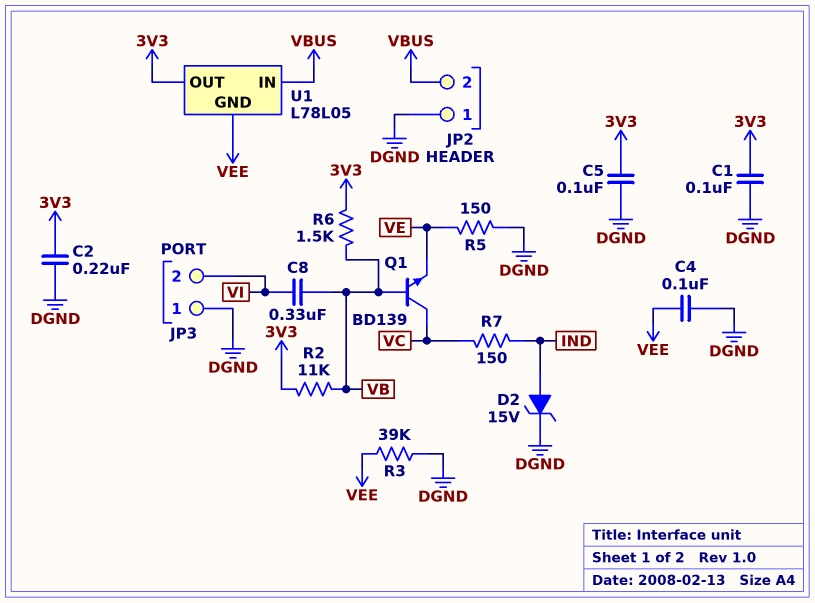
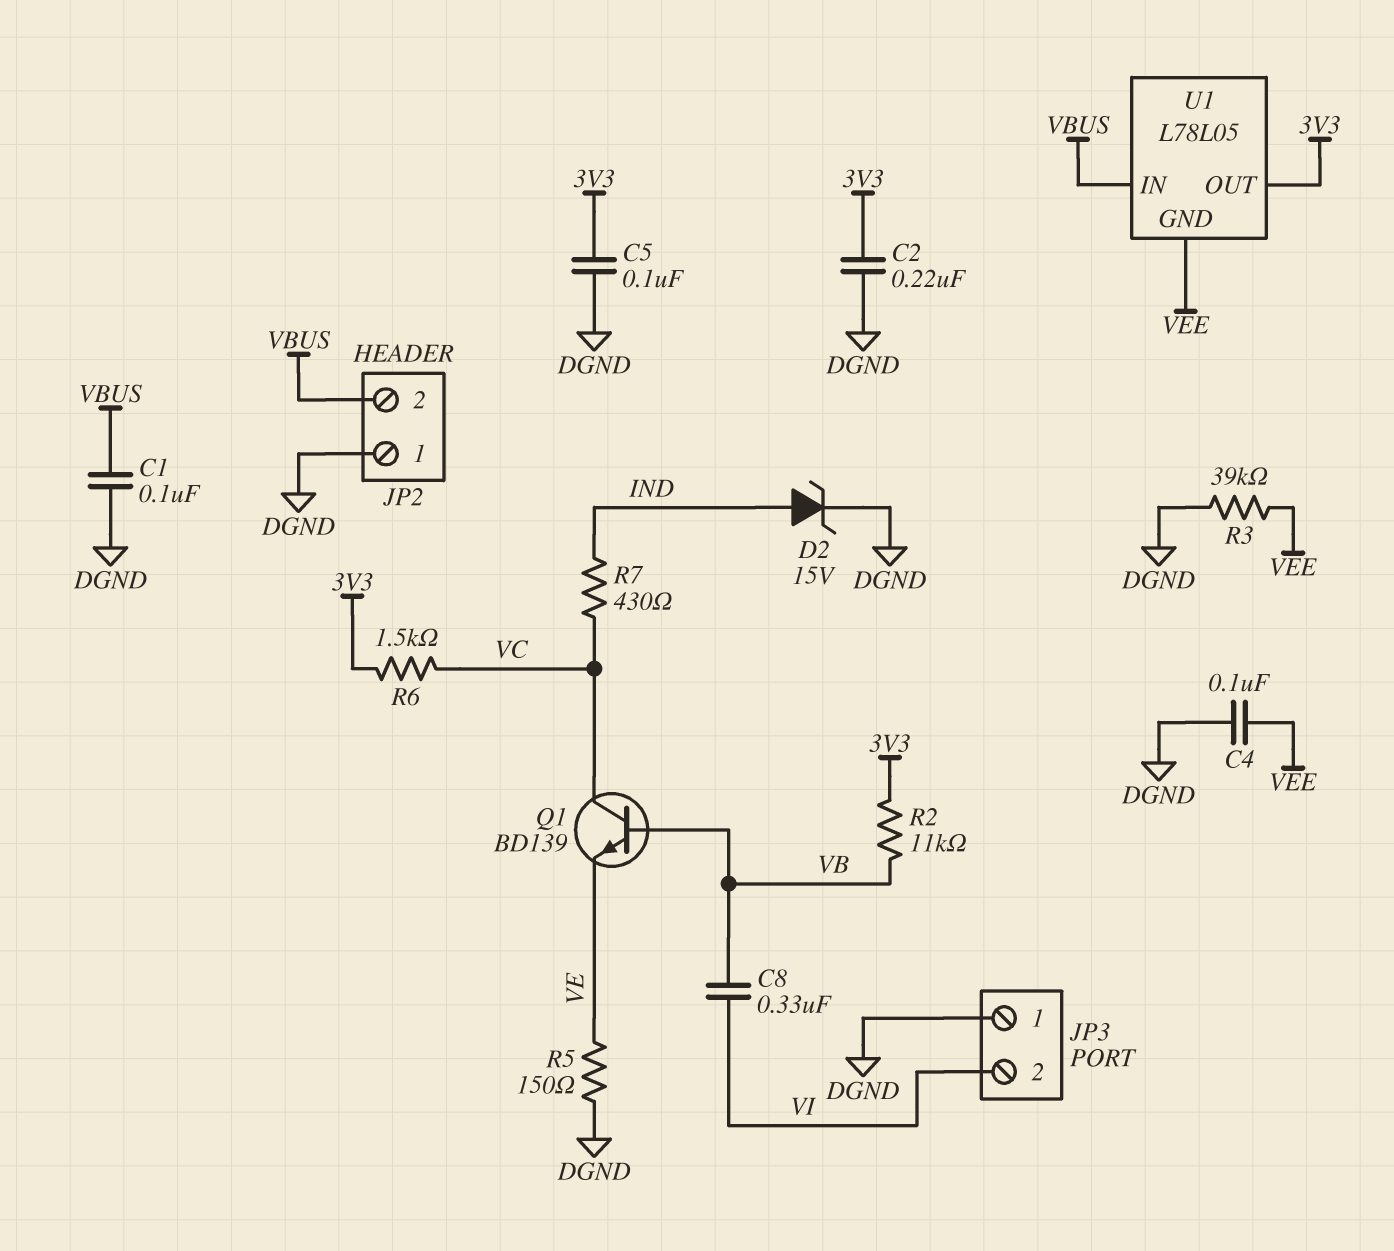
C1: 100nF (3V3, DGND) -> 100nF (DGND, VBUS)
R6: 1.5k (3V3, VB) -> 1.5k (3V3, VC)
R7: 150 (IND, VC) -> 430 (IND, VC)

